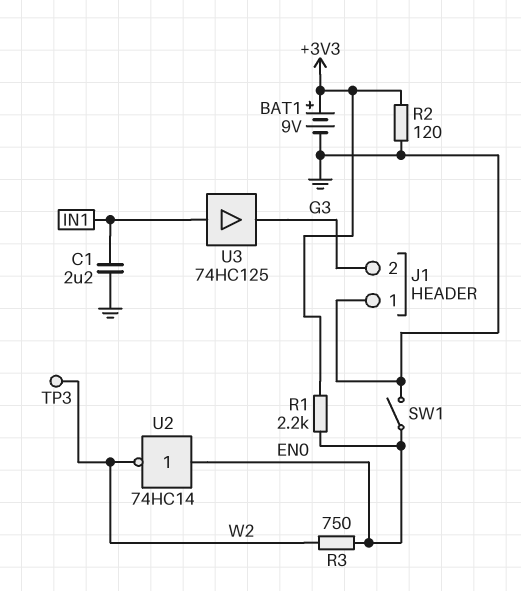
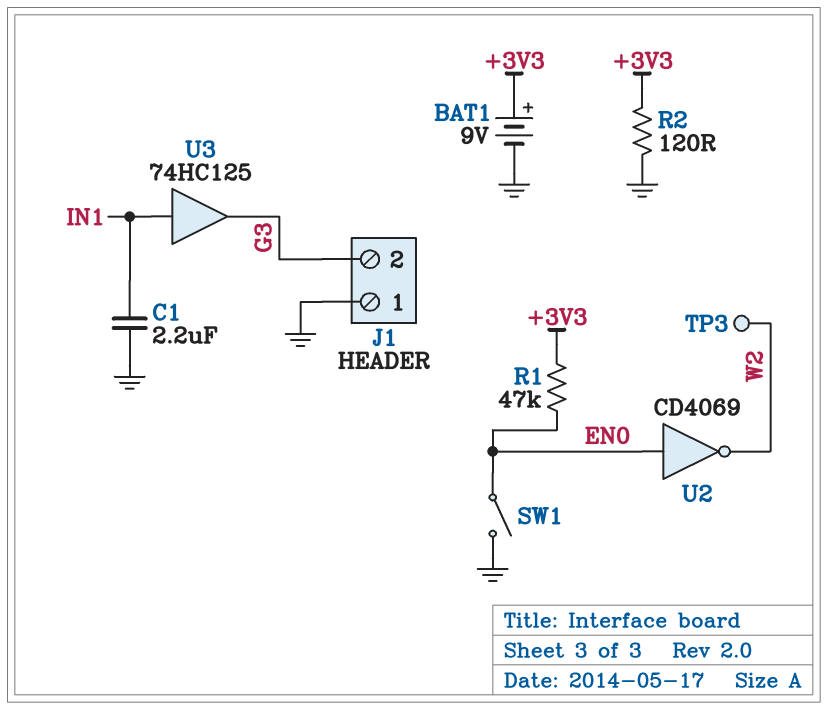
R1: 2.2k (+3V3, EN0) -> 47k (+3V3, EN0)
R3: 750 (EN0, W2) -> none
U2: NOT 74HC14 (in EN0, out W2) -> NOT CD4069 (in EN0, out W2)

